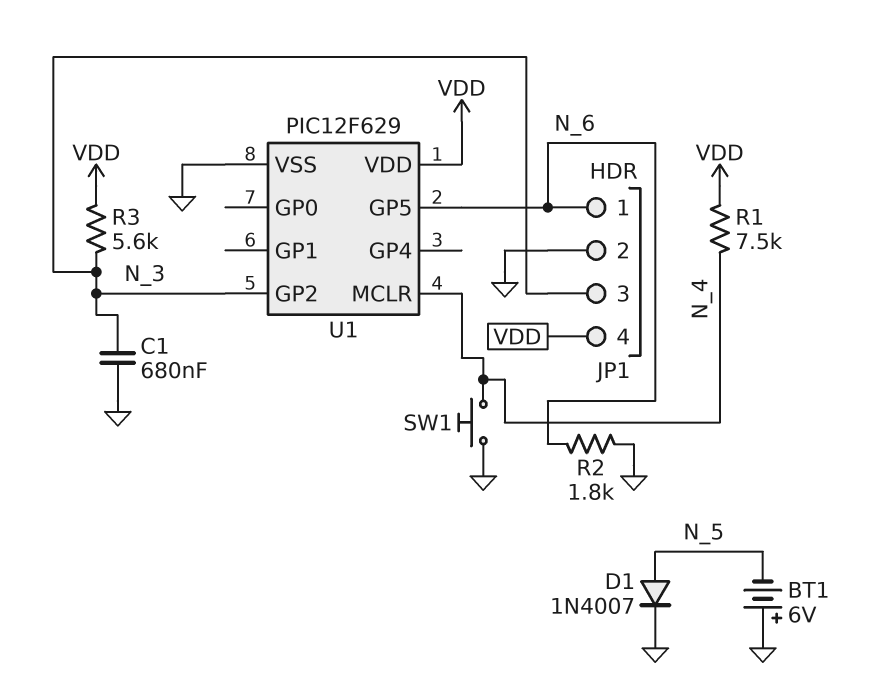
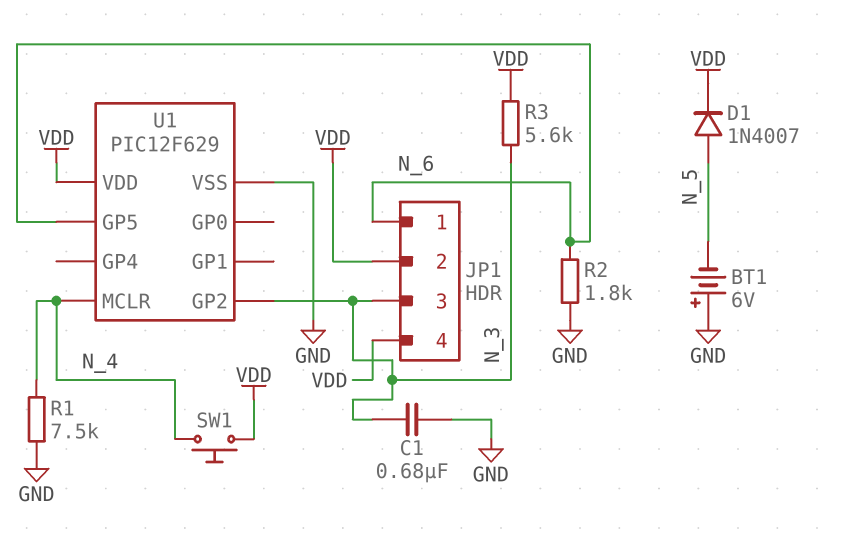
D1: diode 1N4007 (A N_5, K GND) -> diode 1N4007 (A N_5, K VDD)
JP1 pin 2: GND -> VDD
R1: 7.5k (N_4, VDD) -> 7.5k (GND, N_4)
SW1: button (GND, N_4) -> button (N_4, VDD)

